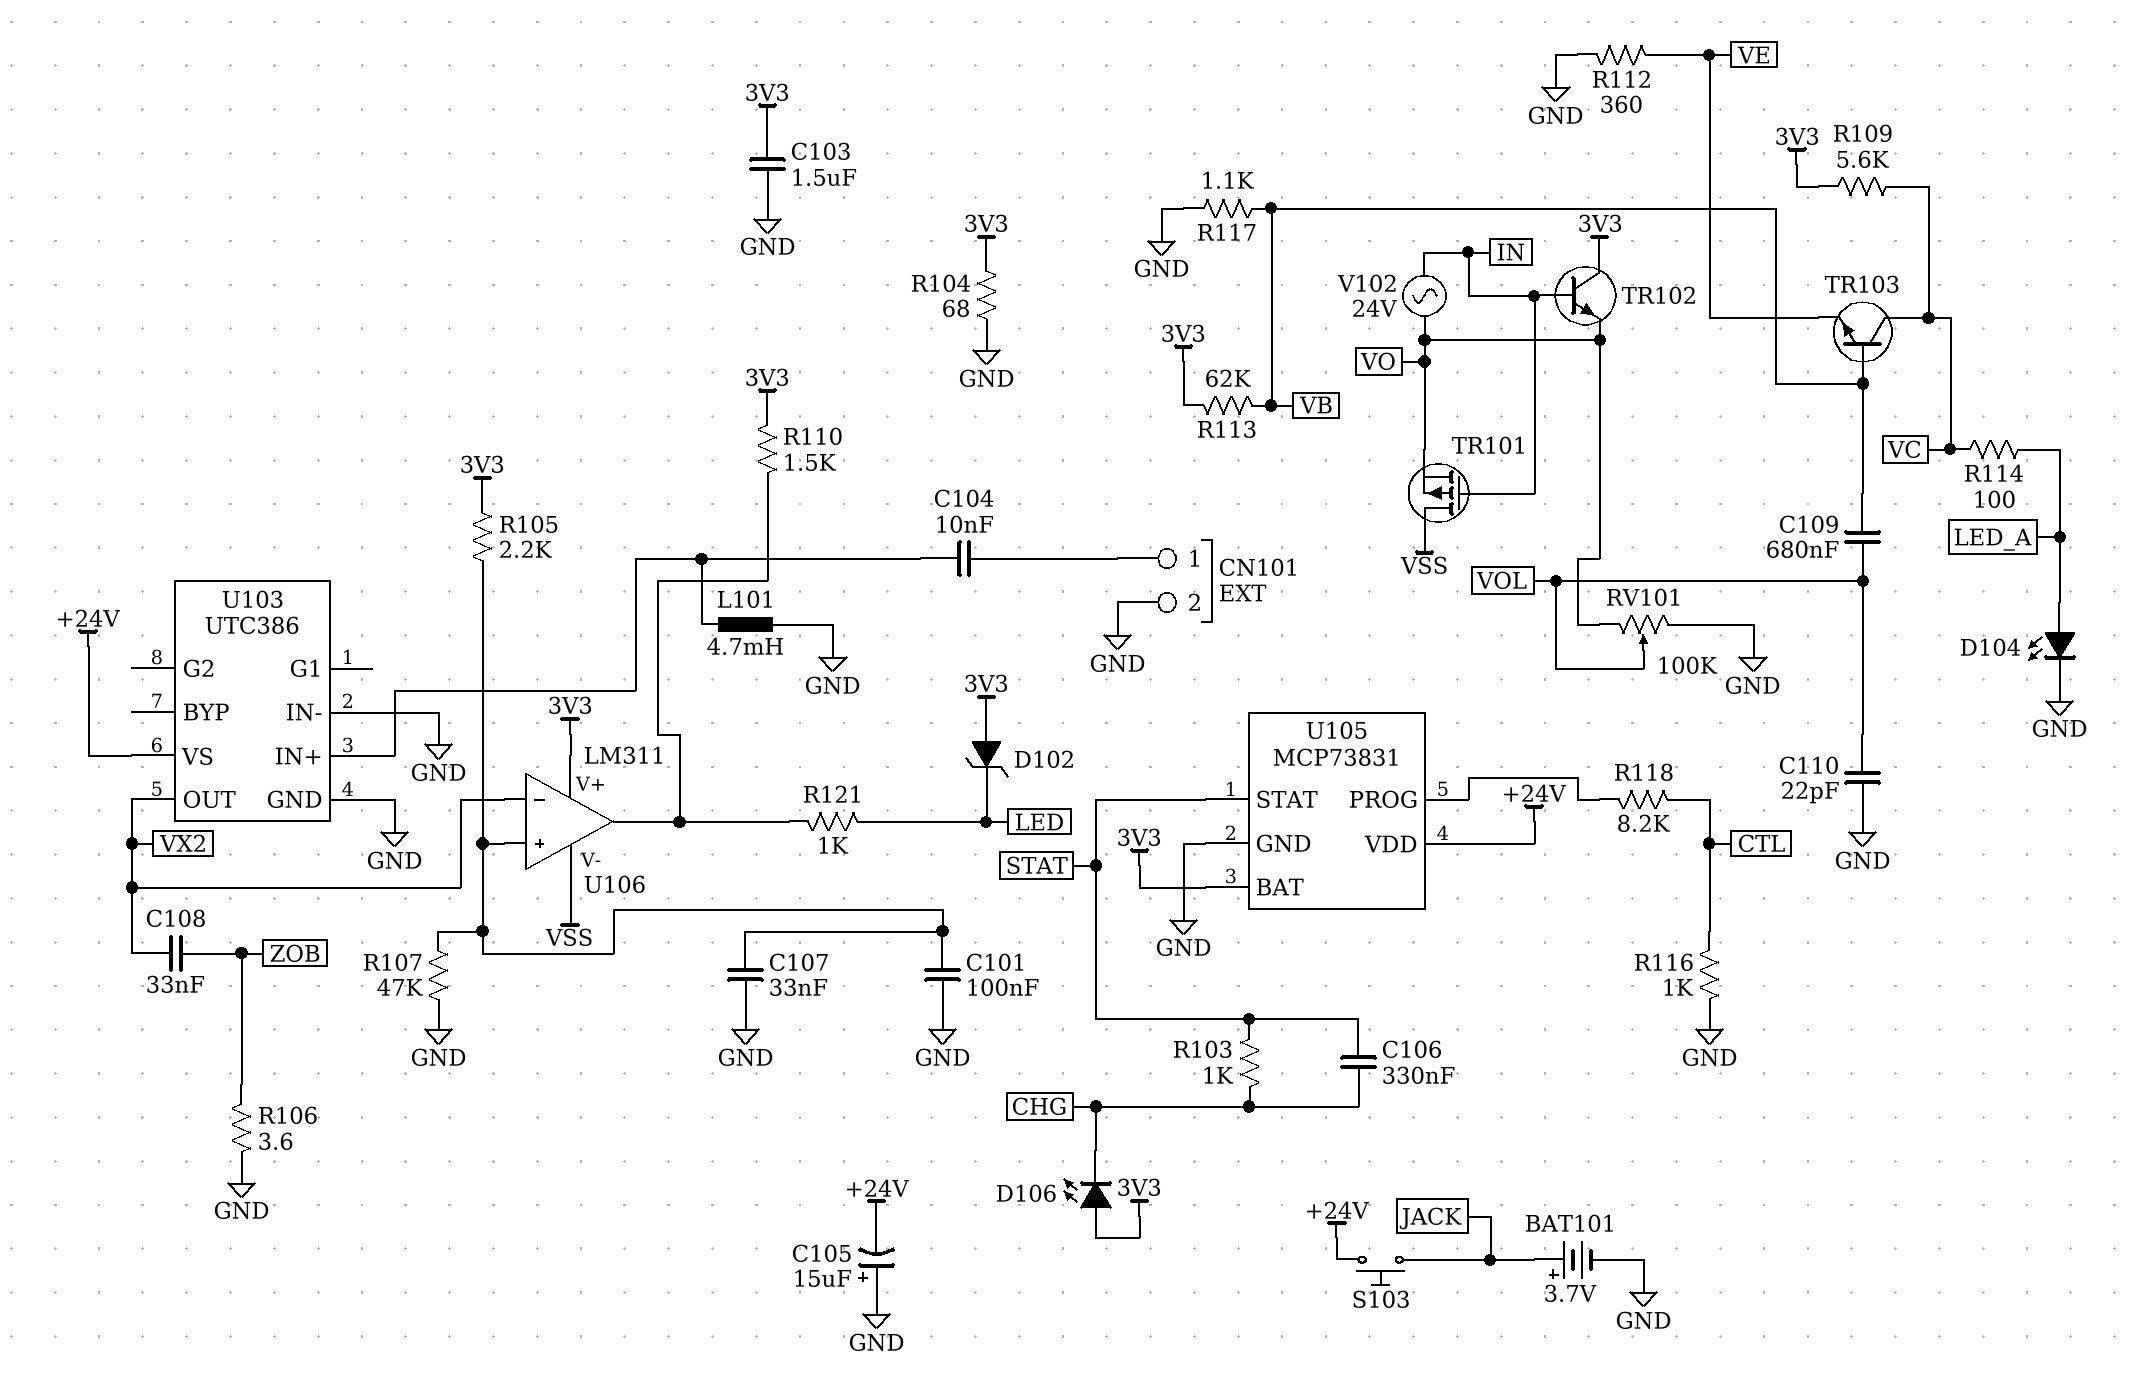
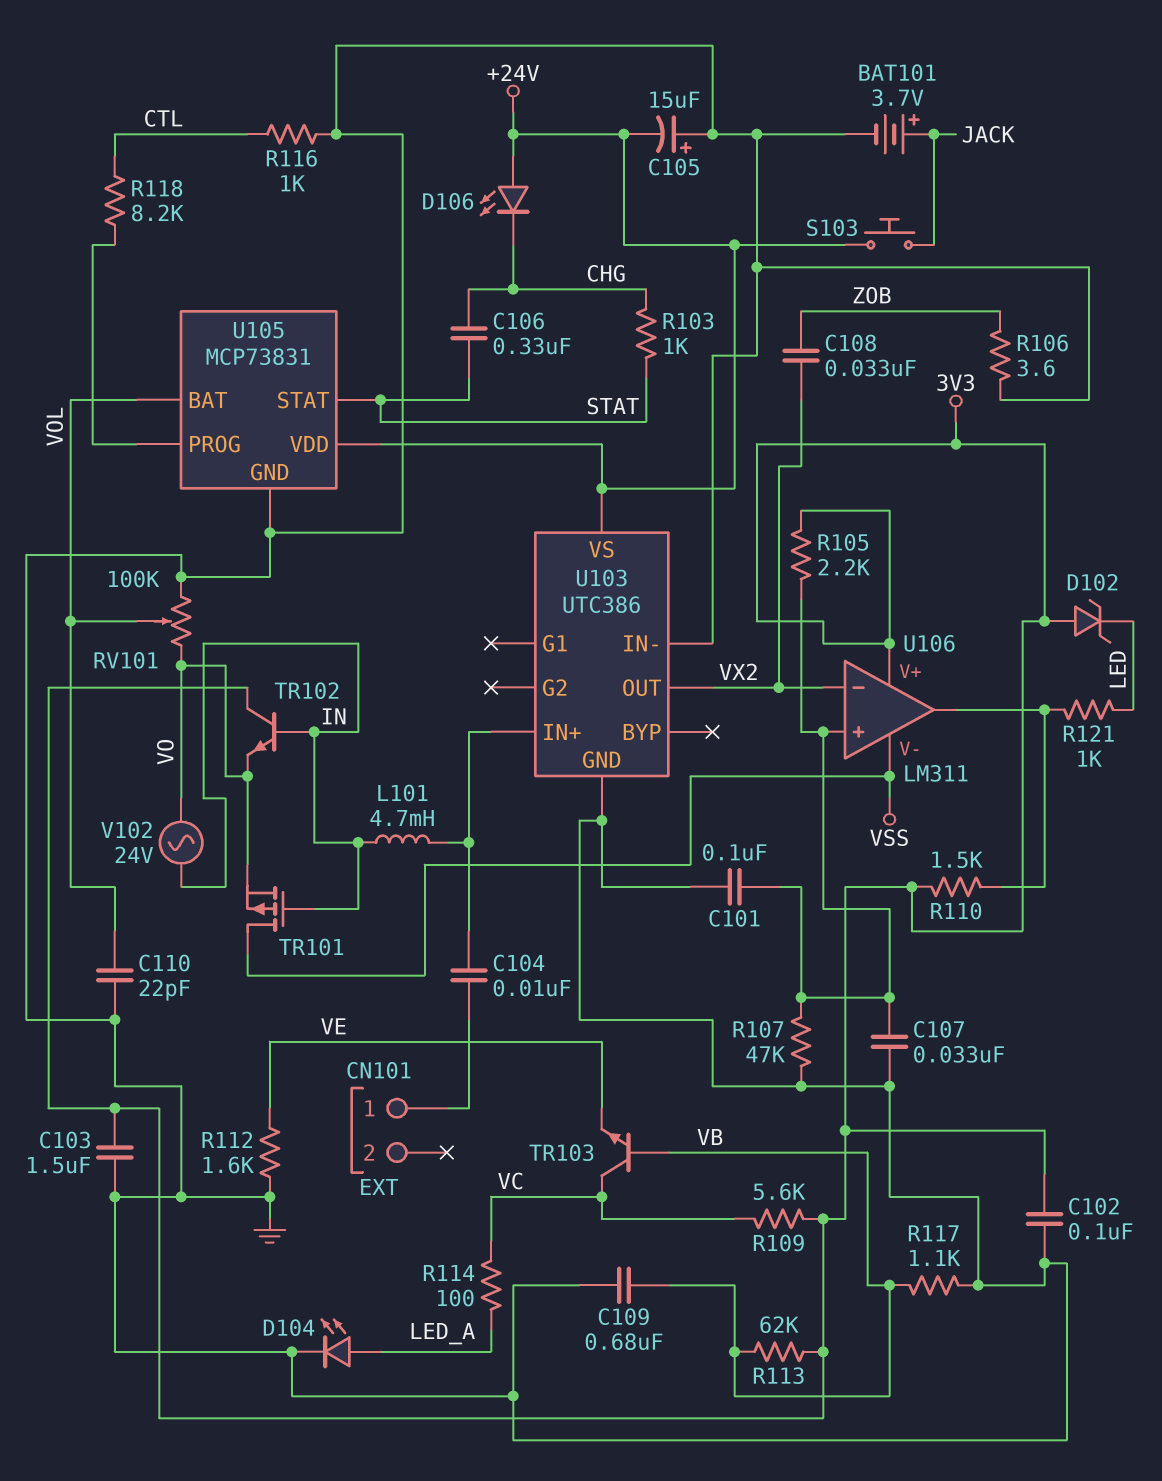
C102: none -> 100nF (3V3, GND)
C109: 680nF (VB, VOL) -> 680nF (GND, VB)
CN101 pin 2: GND -> none
D106: LED (A 3V3, K CHG) -> LED (A +24V, K CHG)
L101: 4.7mH (GND, U103/IN+) -> 4.7mH (IN, U103/IN+)
R104: 68 (3V3, GND) -> none
R112: 360 (GND, VE) -> 1.6k (GND, VE)
U105 pin BAT: 3V3 -> VOL

